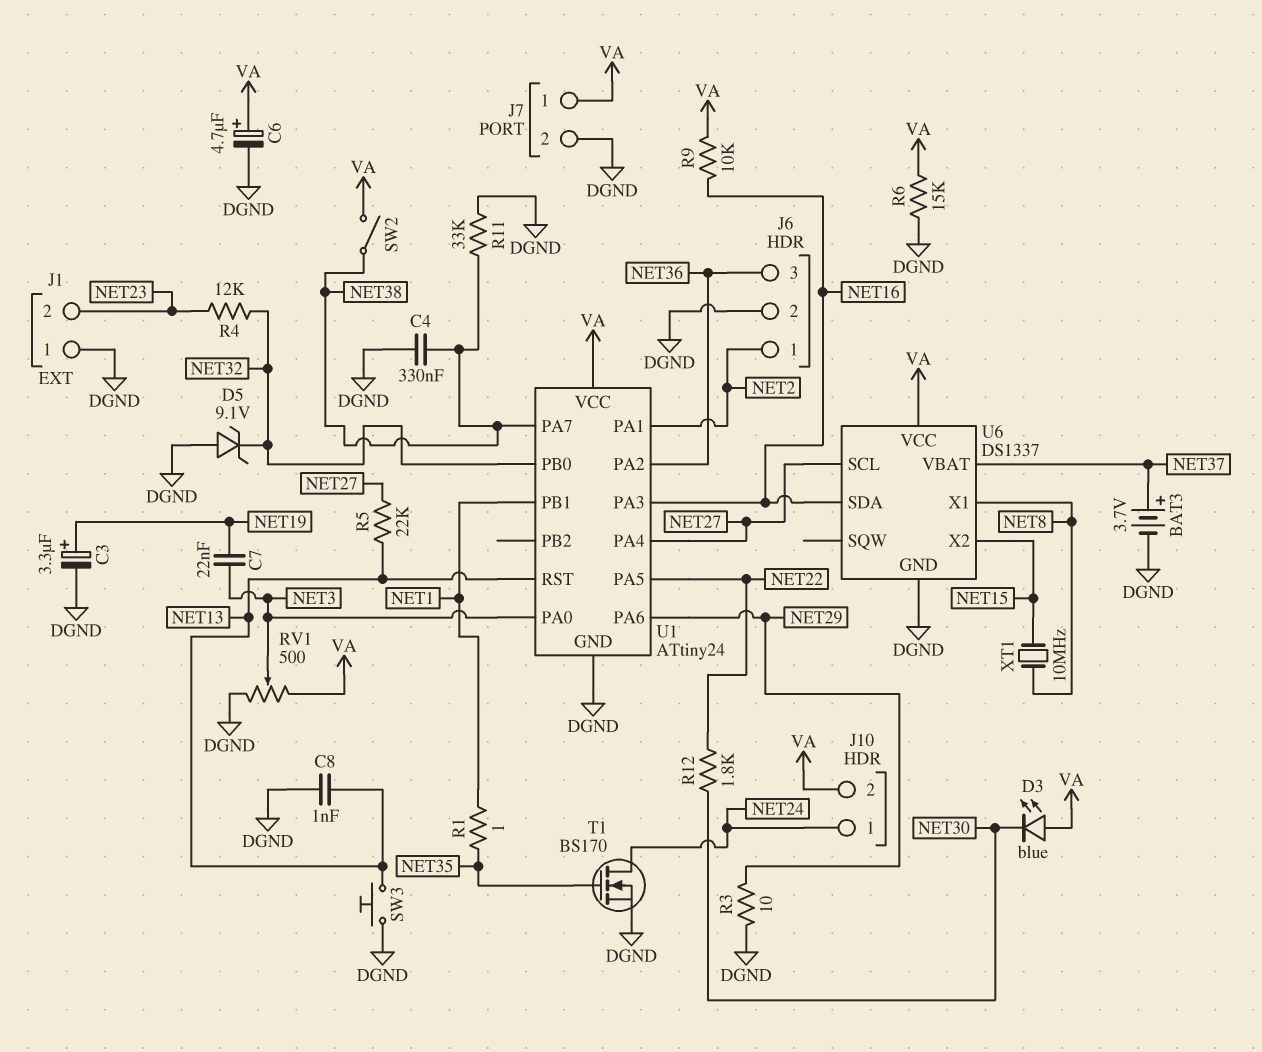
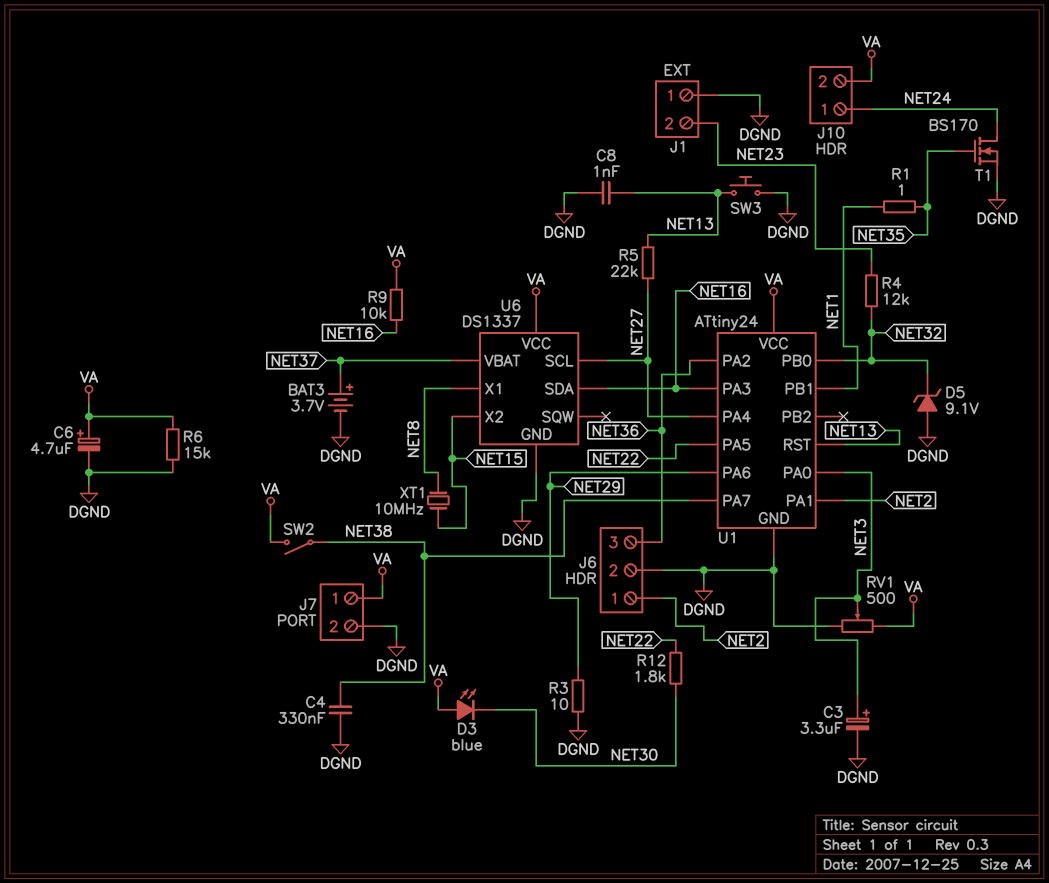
C3: 3.3uF (plus NET19, minus DGND) -> 3.3uF (plus NET3, minus DGND)
C7: 22nF (NET3, NET19) -> none
R11: 33k (DGND, NET38) -> none

